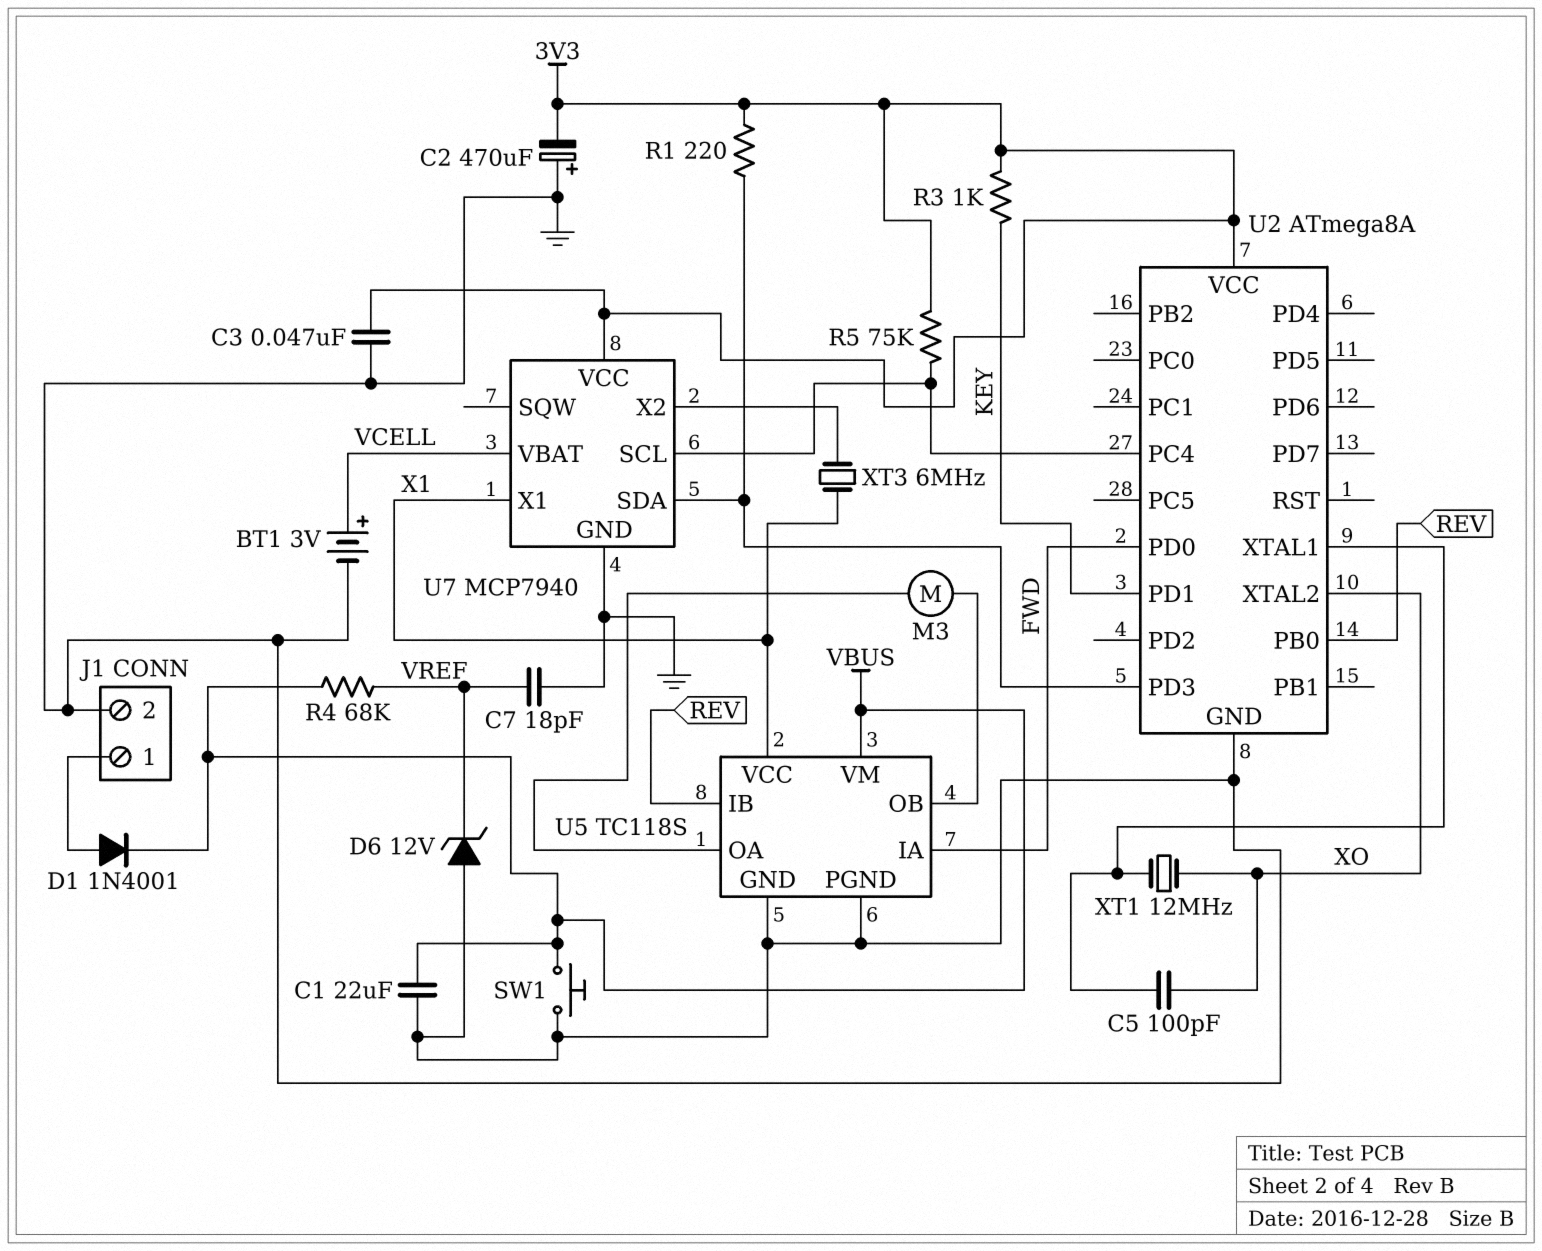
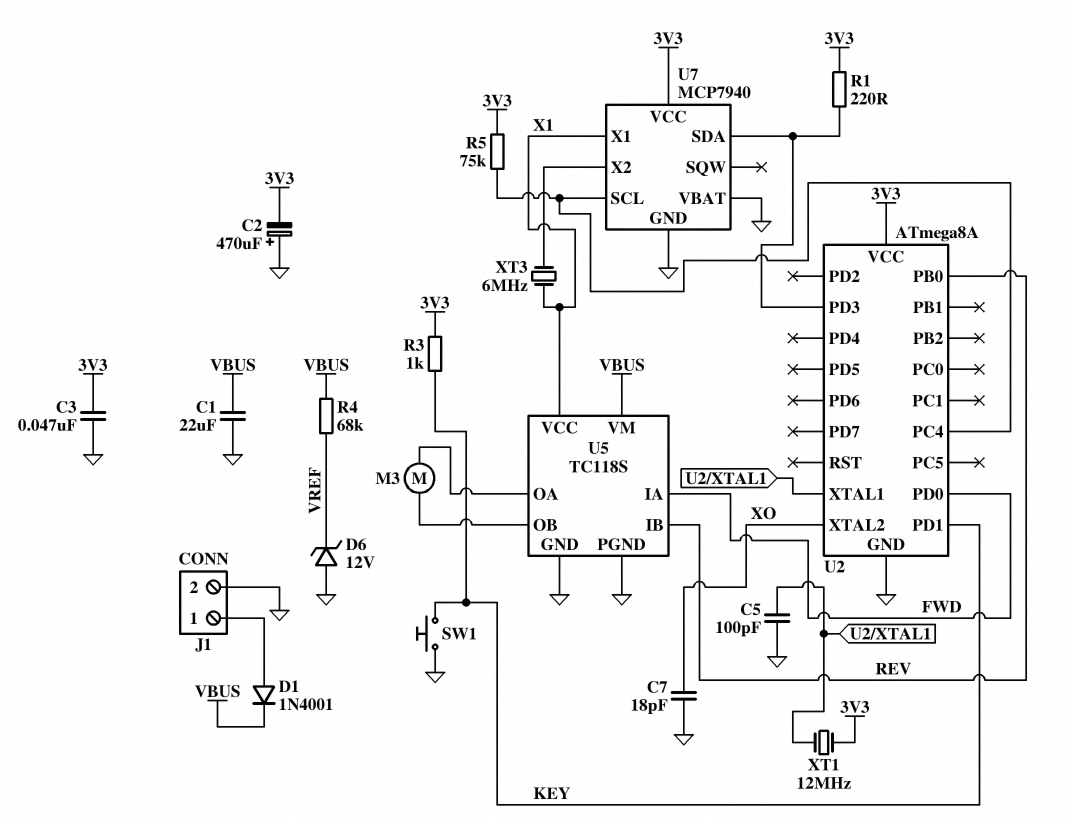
BT1: 3V (plus VCELL, minus GND) -> none
C5: 100pF (U2/XTAL1, XO) -> 100pF (GND, U2/XTAL1)
C7: 18pF (GND, VREF) -> 18pF (GND, XO)
SW1: button (GND, VBUS) -> button (GND, KEY)
U7 pin VBAT: VCELL -> GND
XT1: 12MHz (U2/XTAL1, XO) -> 12MHz (3V3, U2/XTAL1)

